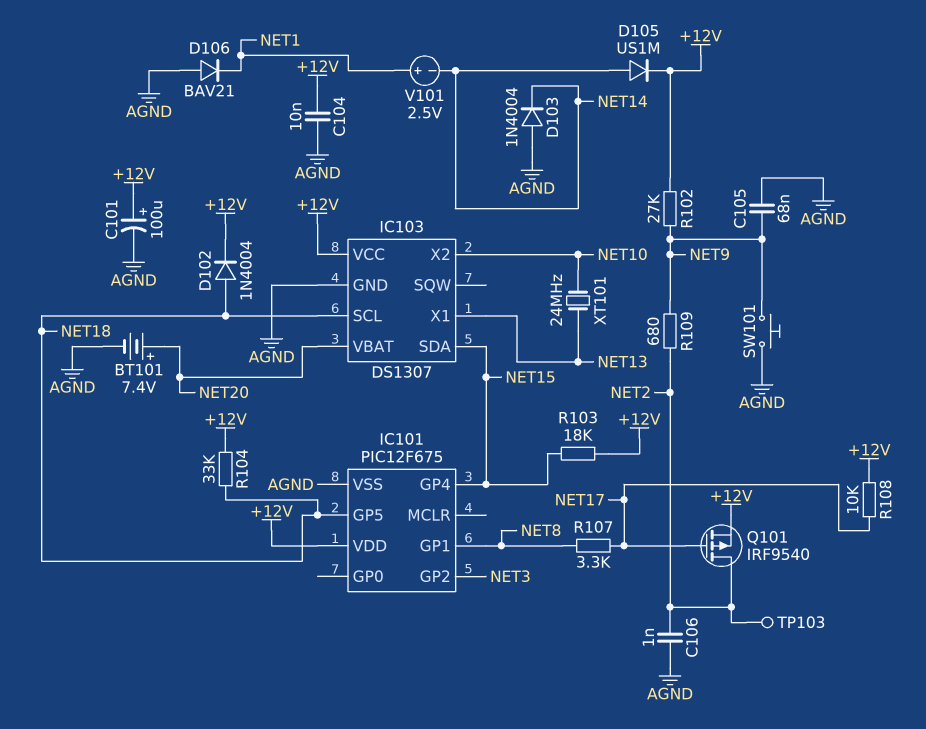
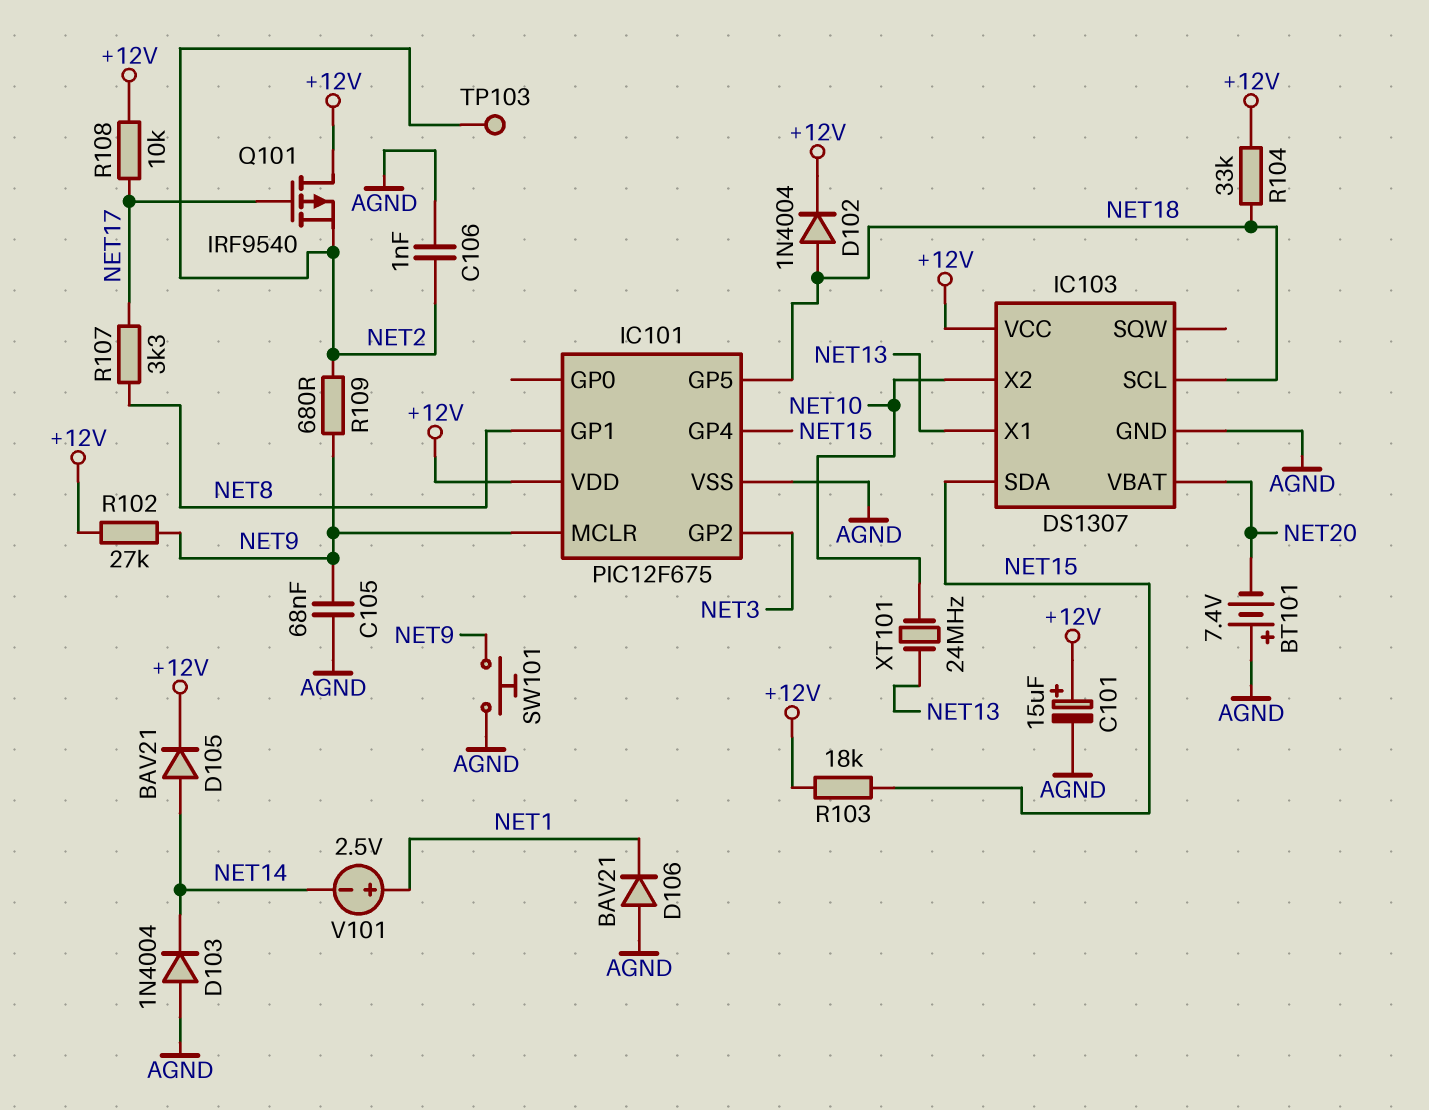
BT101: 7.4V (plus NET20, minus AGND) -> 7.4V (plus AGND, minus NET20)
C101: 100uF (plus +12V, minus AGND) -> 15uF (plus +12V, minus AGND)
C104: 10nF (+12V, AGND) -> none
D105: diode US1M (A NET14, K +12V) -> diode BAV21 (A NET14, K +12V)
IC101 pin MCLR: none -> NET9
Q101: PMOS IRF9540 (G NET17, D NET2, S +12V) -> PMOS IRF9540 (G NET17, D +12V, S NET2)

